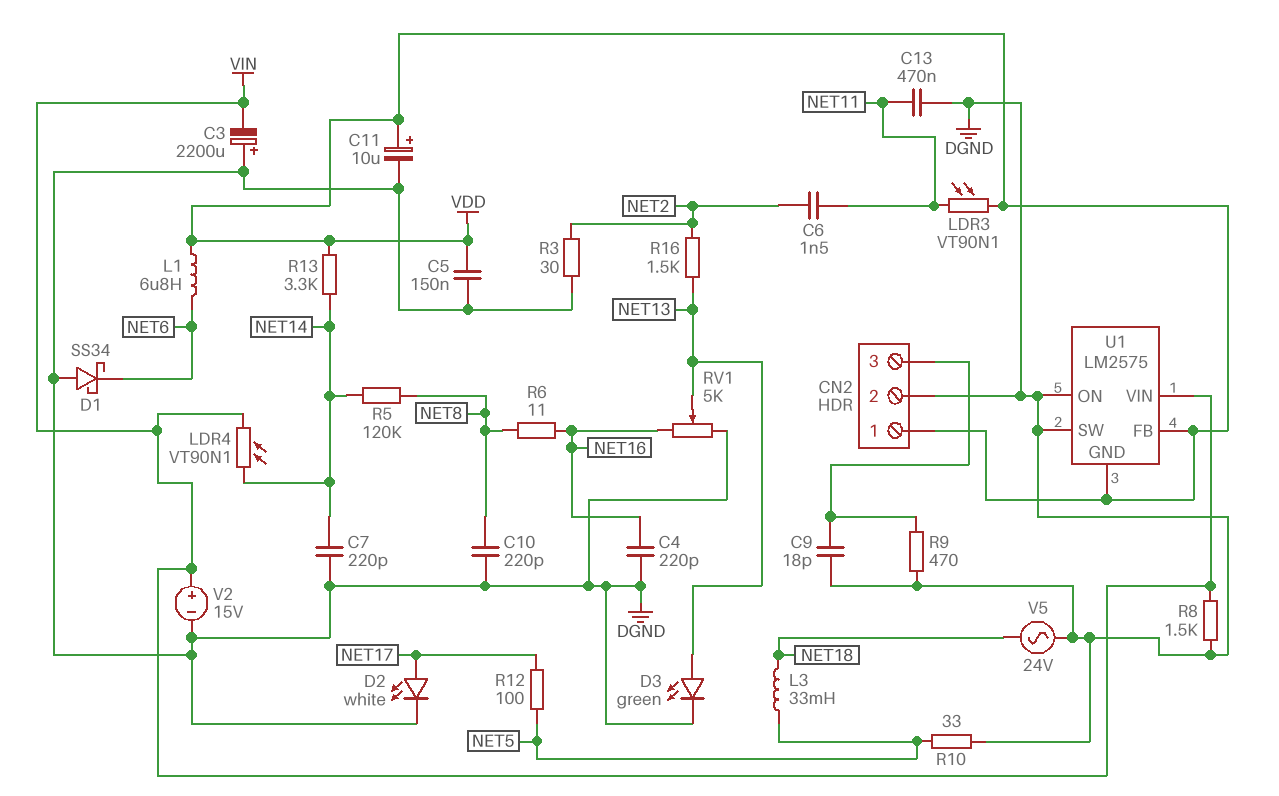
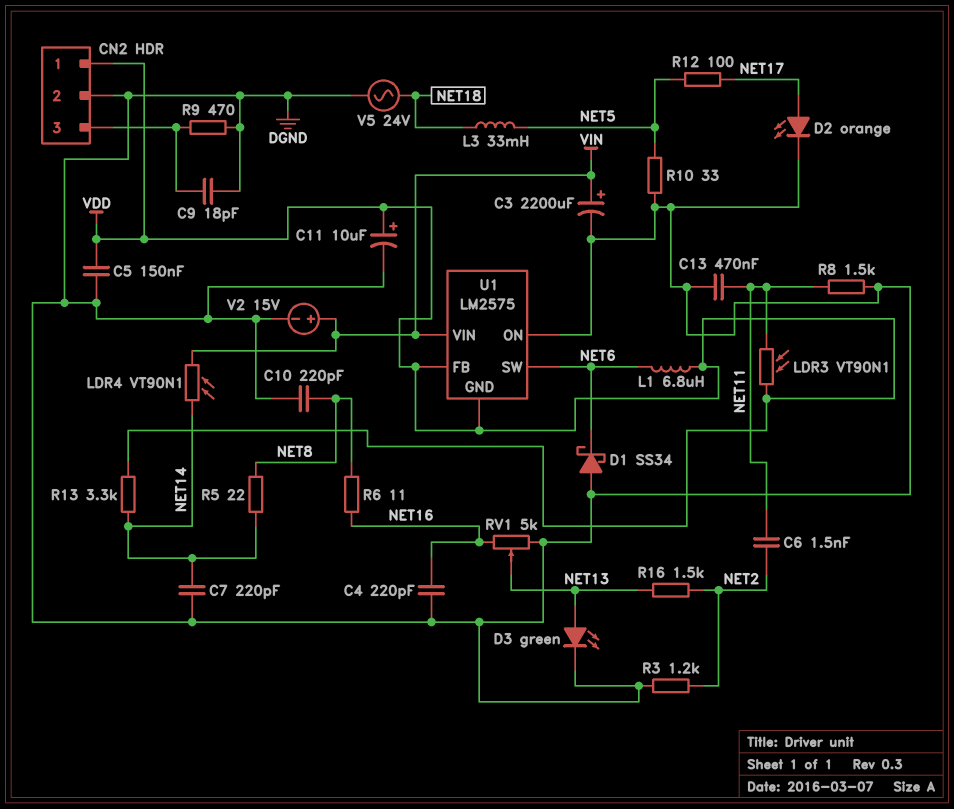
C3: 2200uF (plus DGND, minus VIN) -> 2200uF (plus VIN, minus DGND)
D2: LED white (A NET17, K DGND) -> LED orange (A NET17, K DGND)
R3: 30 (DGND, NET2) -> 1.2k (DGND, NET2)
R5: 120k (NET8, NET14) -> 22 (NET8, NET14)
R8: 1.5k (DGND, VIN) -> 1.5k (DGND, NET11)
U1 pin SW: DGND -> NET6

